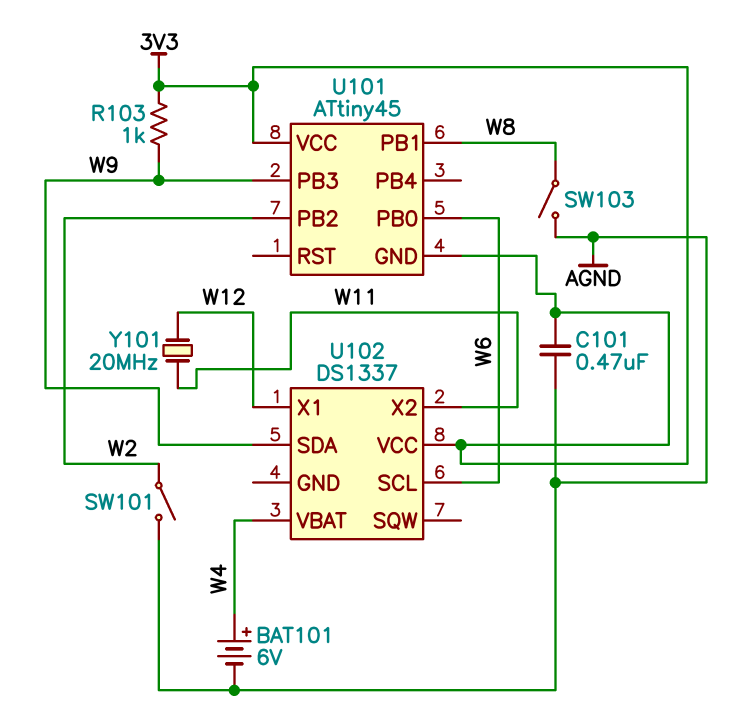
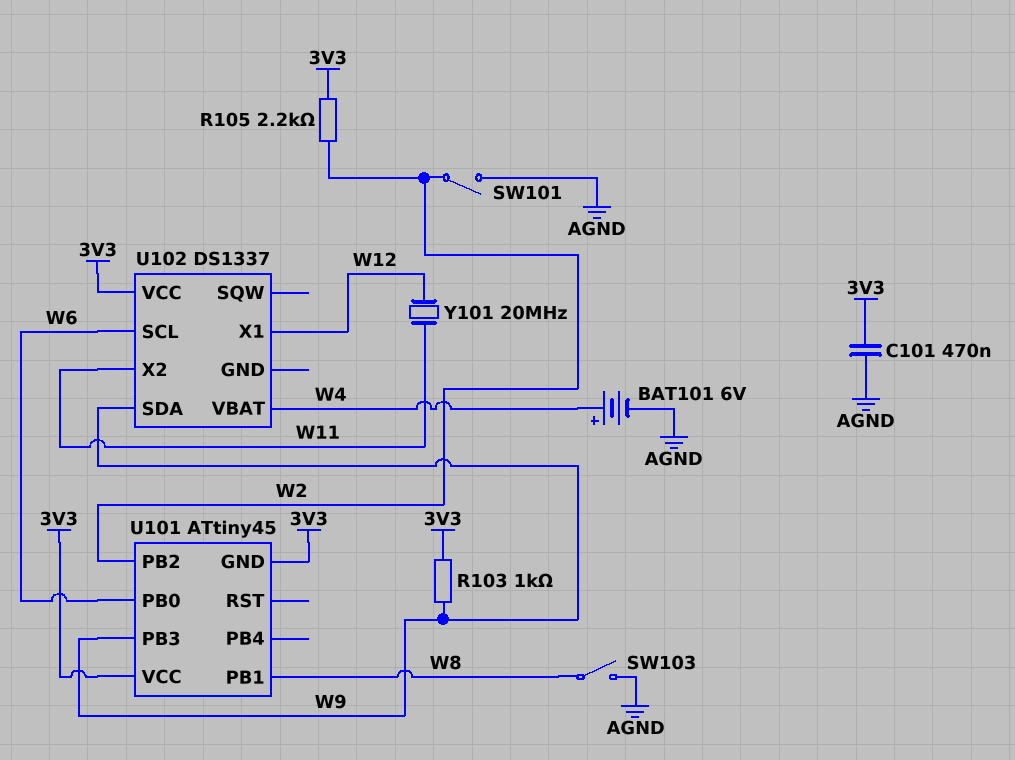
R105: none -> 2.2k (3V3, W2)

